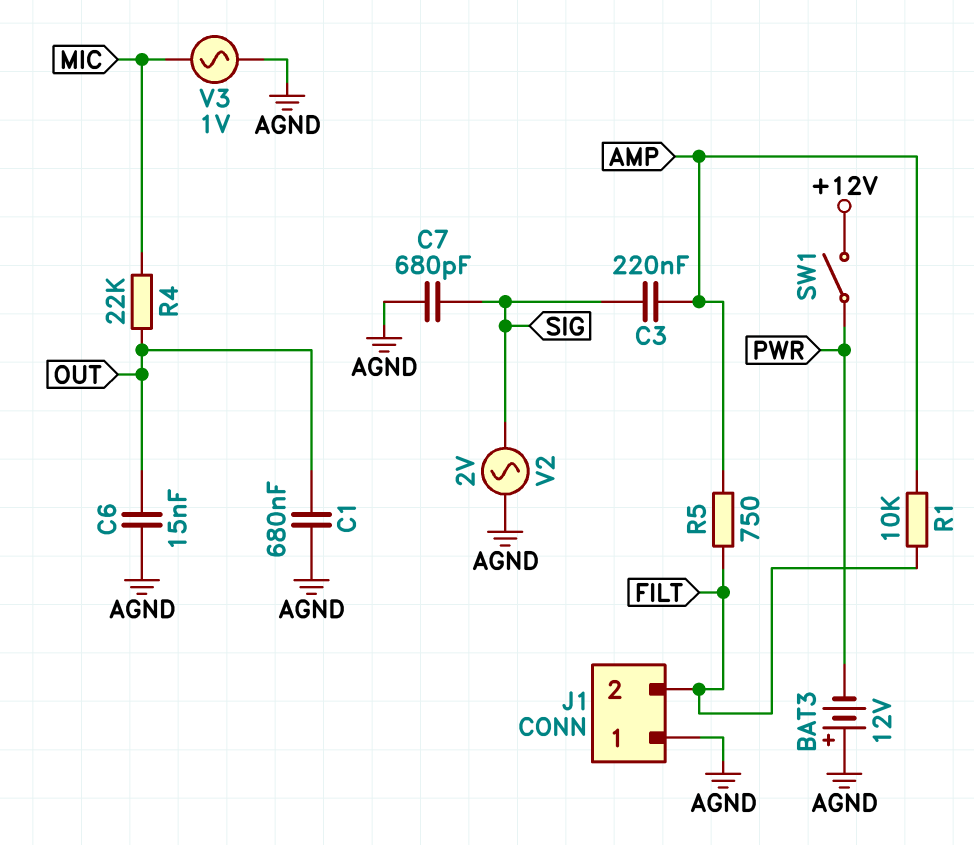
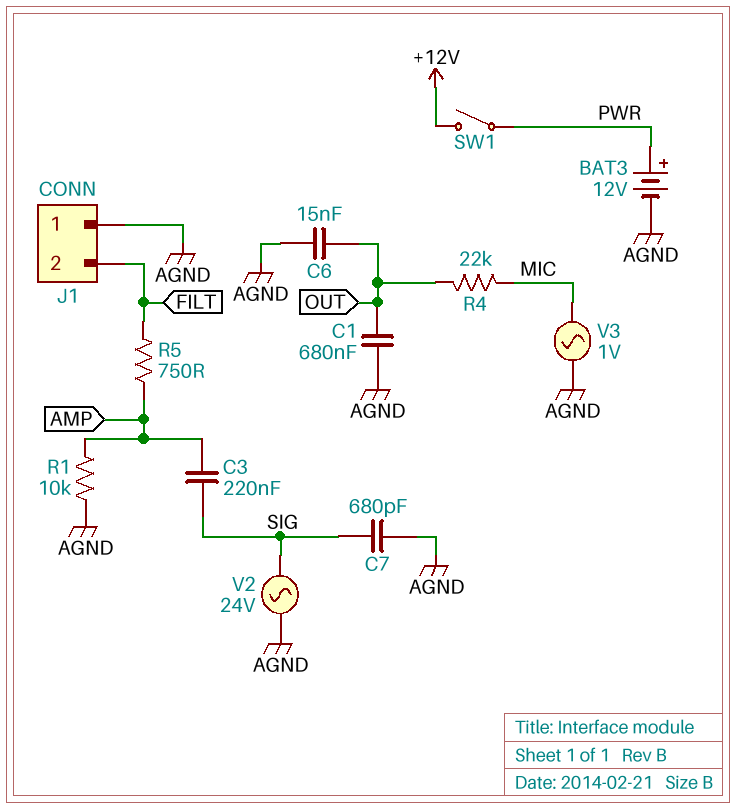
BAT3: 12V (plus AGND, minus PWR) -> 12V (plus PWR, minus AGND)
R1: 10k (AMP, FILT) -> 10k (AGND, AMP)
V2: AC 2V (AGND, SIG) -> AC 24V (AGND, SIG)

